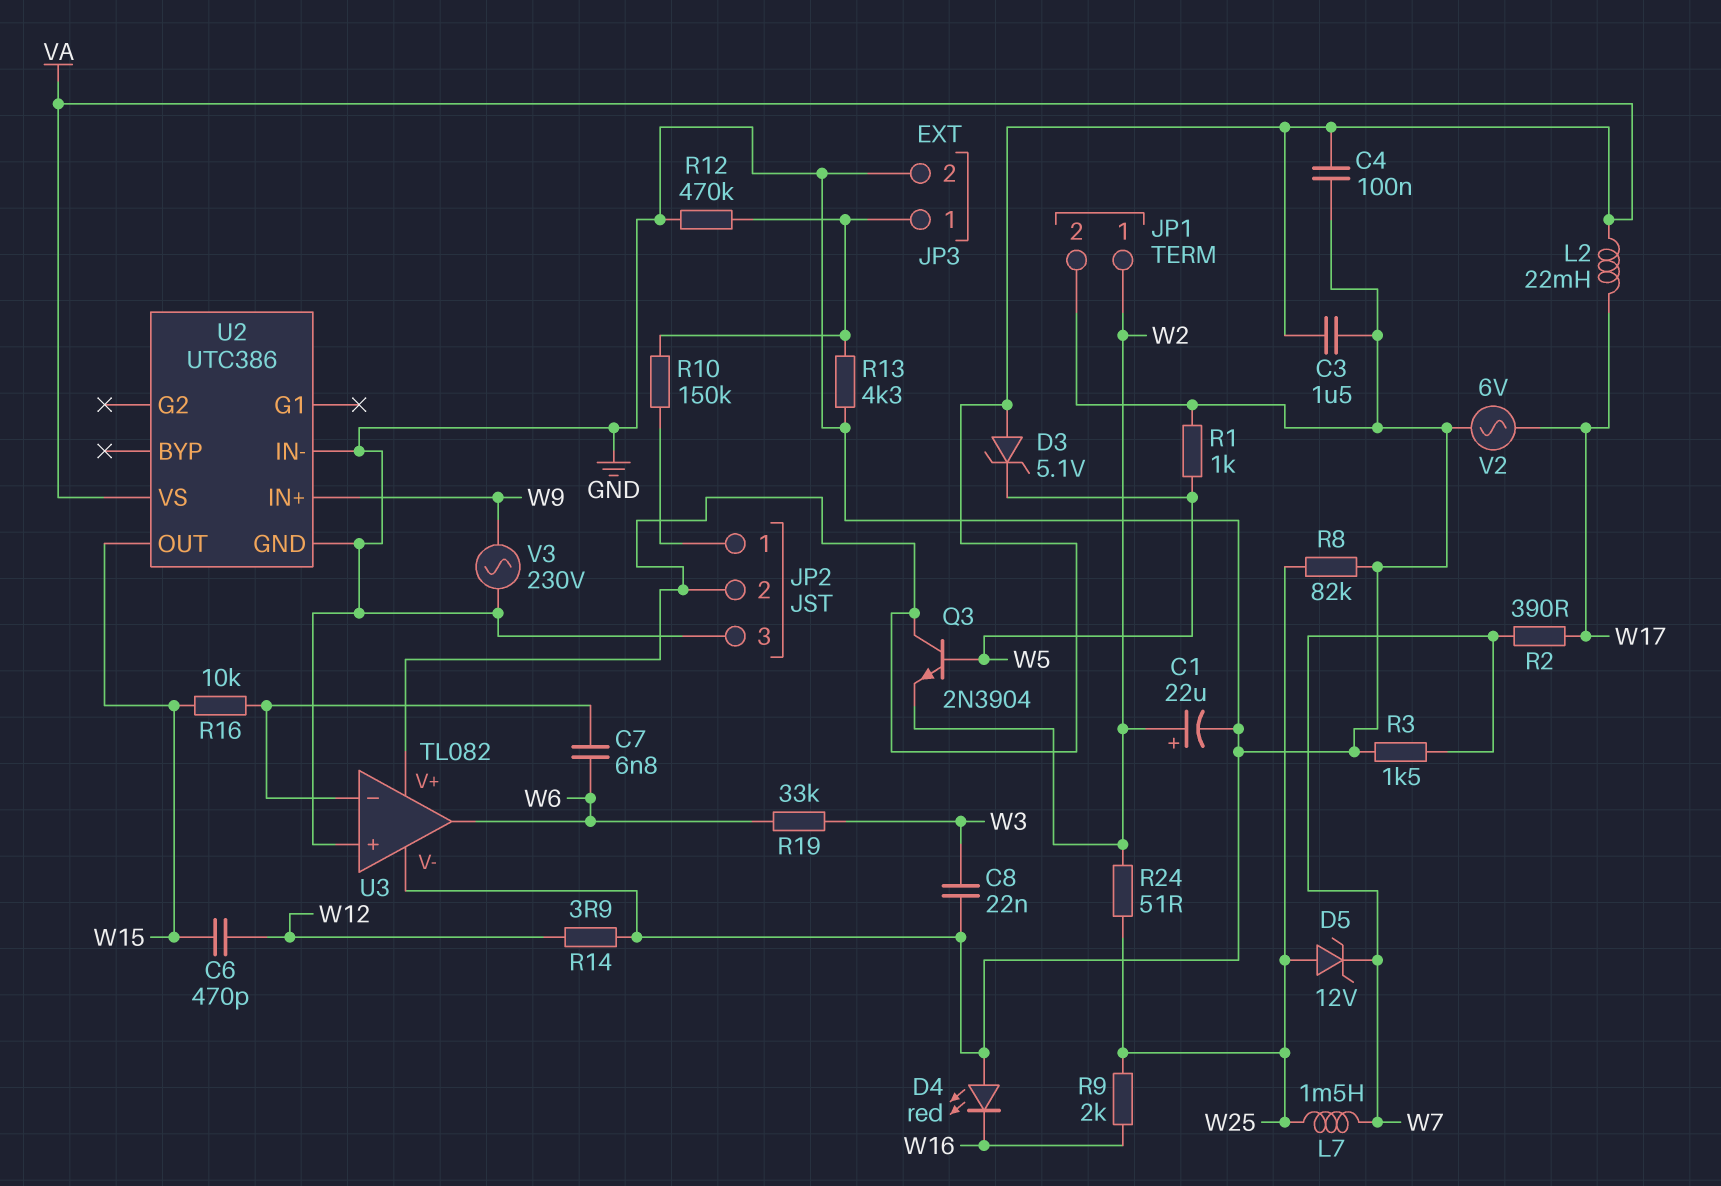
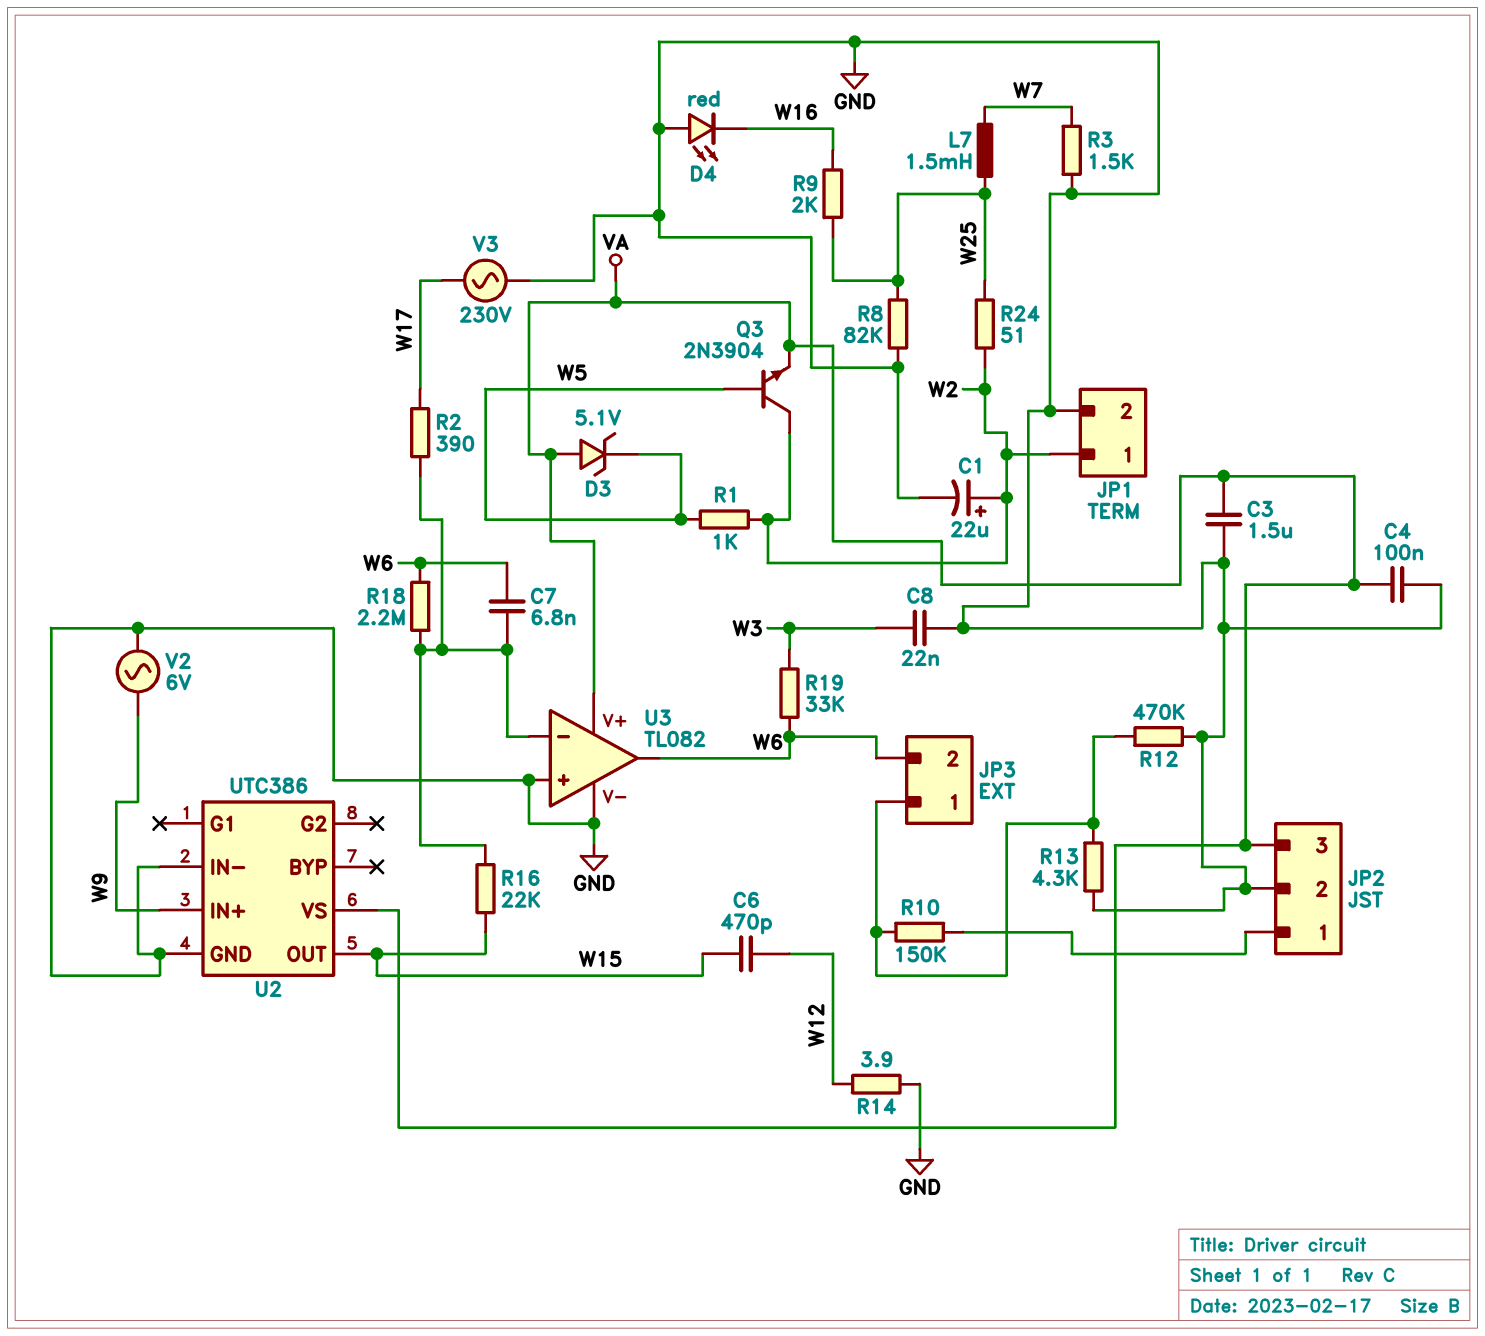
D5: zener 12V (A W25, K W7) -> none
JP2 pin 2: VA -> GND
JP2 pin 3: GND -> VA
JP3 pin 2: GND -> W6
L2: 22mH (VA, W17) -> none
Q3: NPN 2N3904 (B W5, C VA, E W2) -> NPN 2N3904 (B W5, C W2, E VA)
R1: 1k (GND, W5) -> 1k (W2, W5)
R2: 390 (W7, W17) -> 390 (U3/in-, W17)
R16: 10k (U3/in-, W15) -> 22k (U3/in-, W15)
R18: none -> 2.2M (U3/in-, W6)
V2: AC 6V (GND, W17) -> AC 6V (GND, W9)
V3: AC 230V (GND, W9) -> AC 230V (GND, W17)

